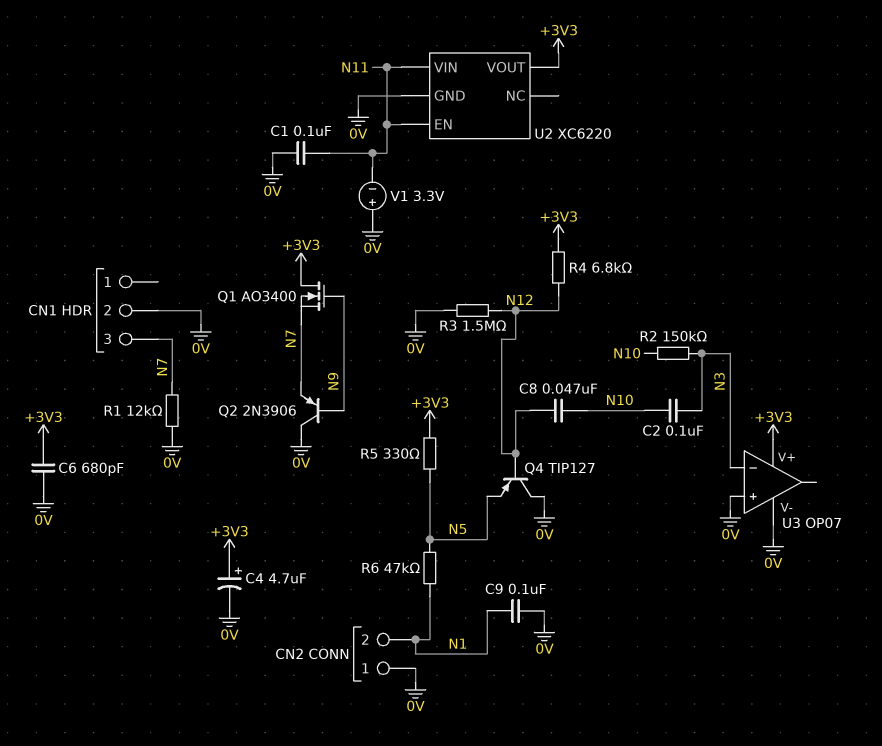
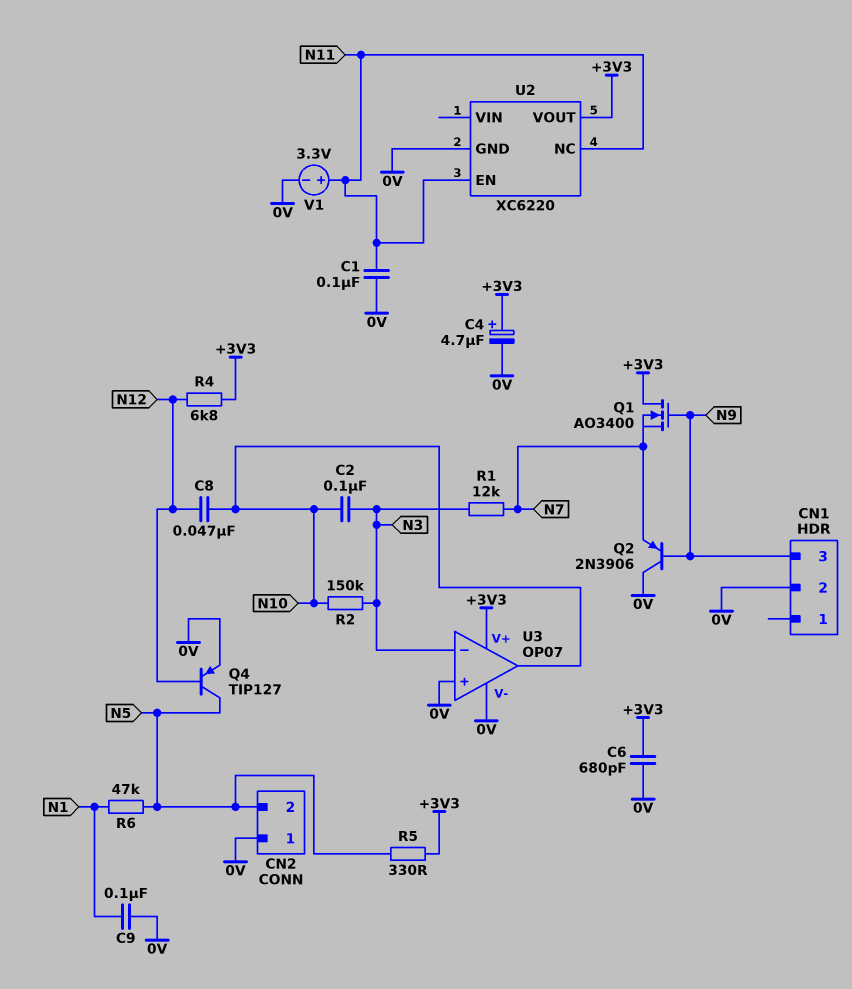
CN1 pin 3: N7 -> N9
CN2 pin 2: N1 -> N5
Q4: PNP TIP127 (B N12, C 0V, E N5) -> PNP TIP127 (B N12, C N5, E 0V)
R1: 12k (0V, N7) -> 12k (N3, N7)
R3: 1.5M (0V, N12) -> none
U2 pin NC: none -> N11
U2 pin VIN: N11 -> none
U3 pin out: none -> N10
V1: 3.3V (plus 0V, minus N11) -> 3.3V (plus N11, minus 0V)

